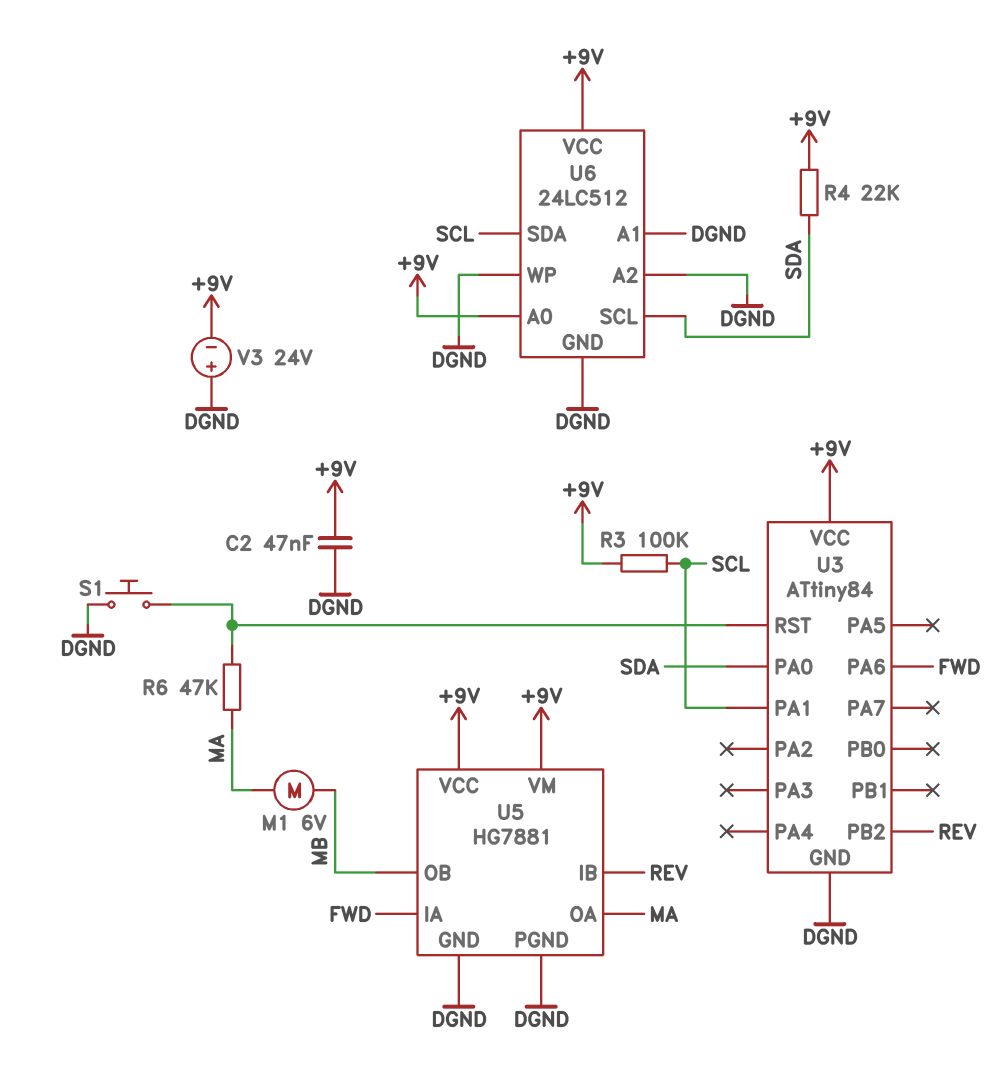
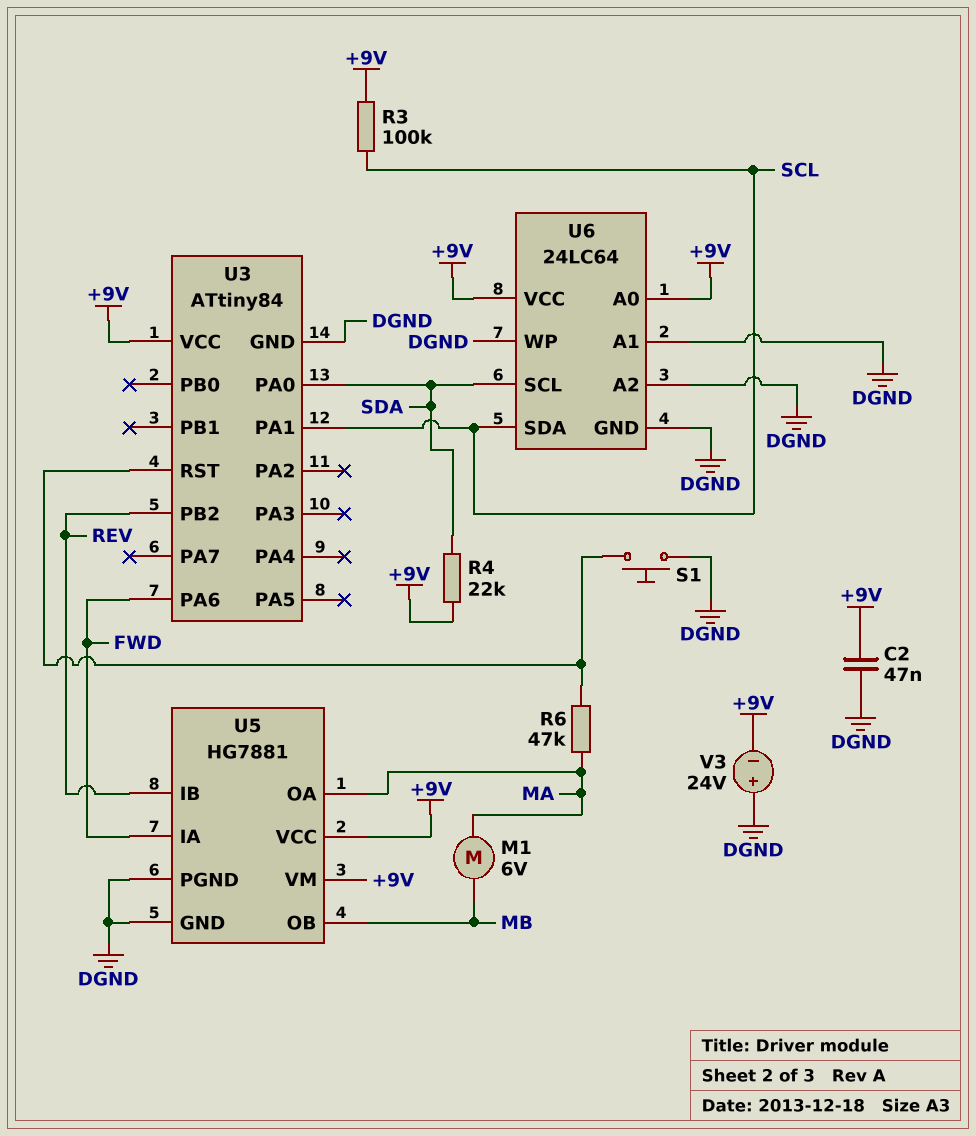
U6: 24LC512 -> 24LC64

